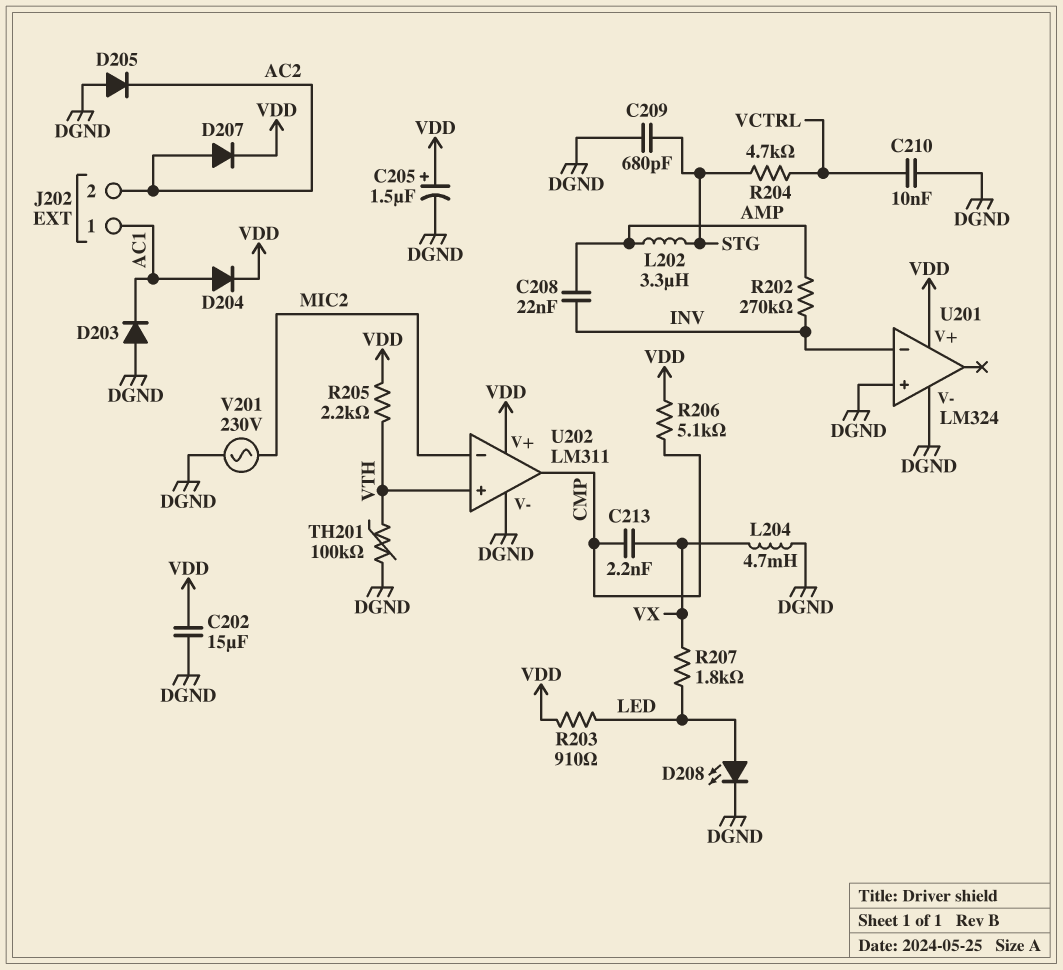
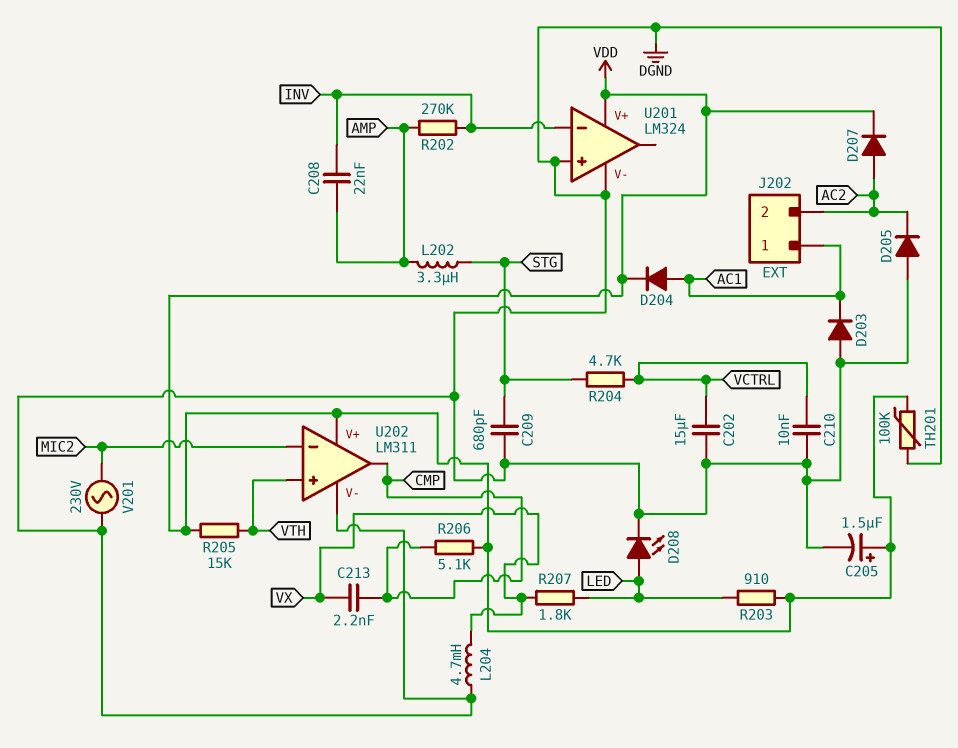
C202: 15uF (DGND, VDD) -> 15uF (DGND, VCTRL)
R205: 2.2k (VDD, VTH) -> 15k (VDD, VTH)
TH201: 100k (DGND, VTH) -> 100k (DGND, VDD)

